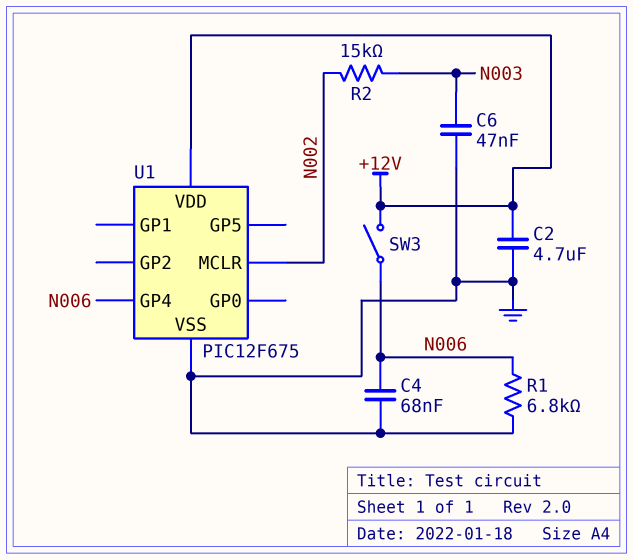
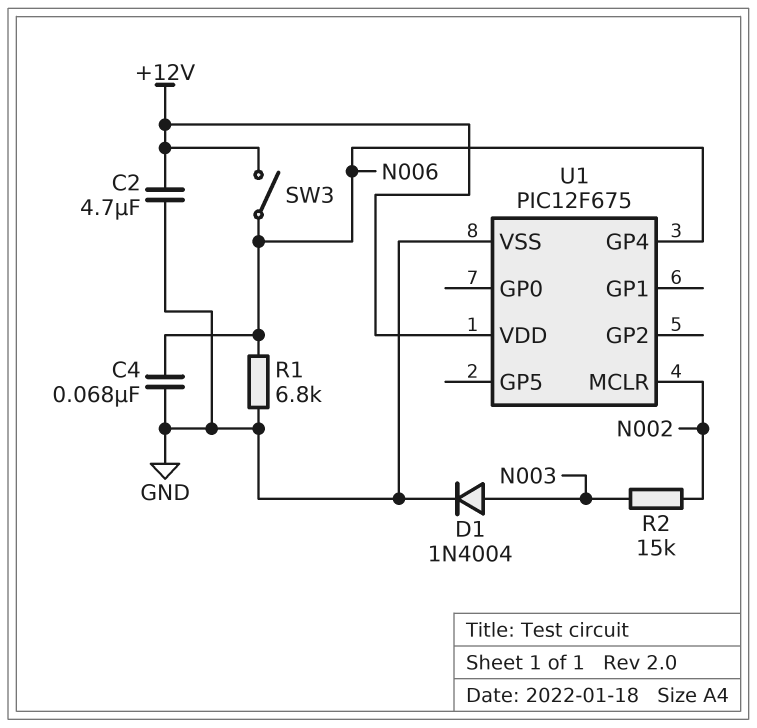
C6: 47nF (GND, N003) -> none
D1: none -> diode 1N4004 (A N003, K GND)

